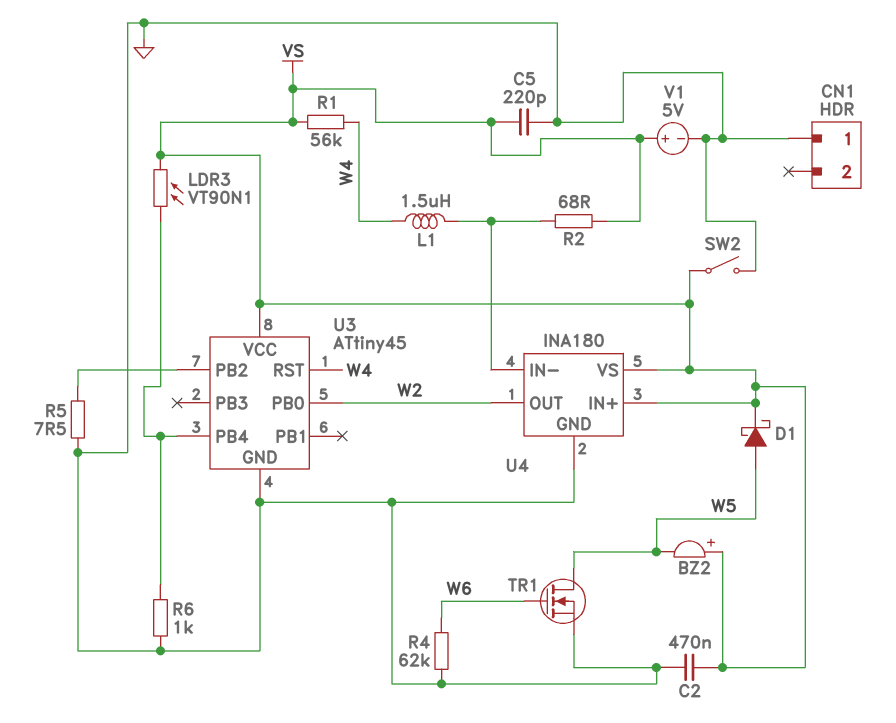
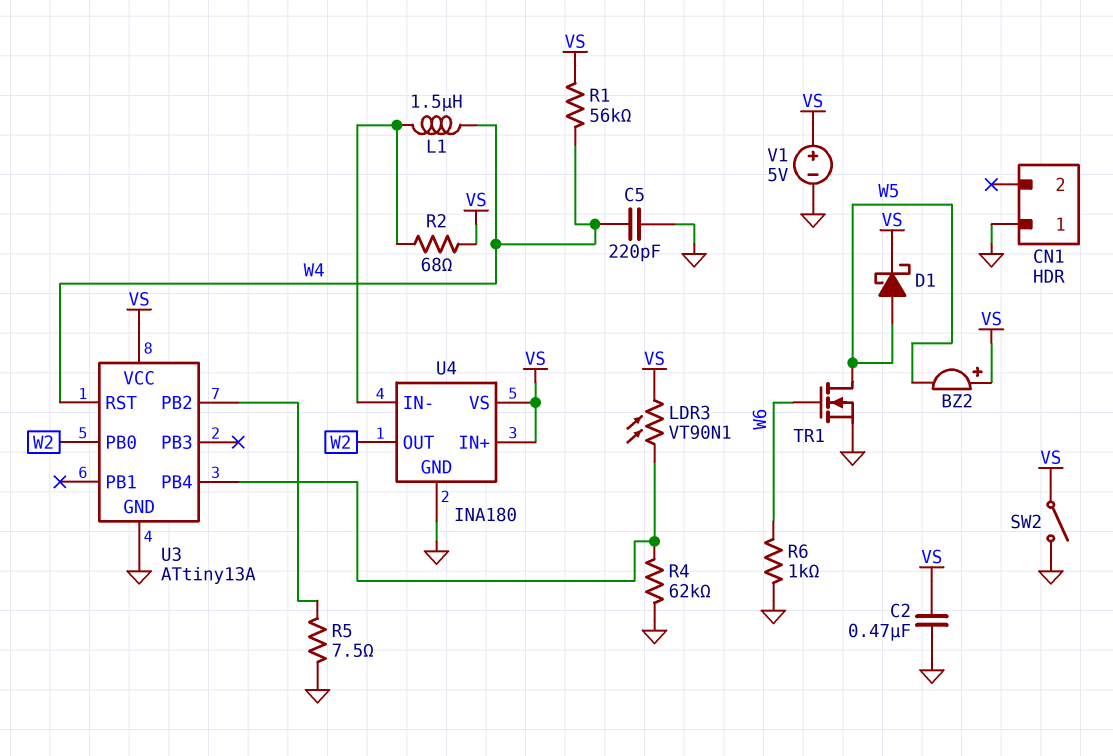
C5: 220pF (GND, VS) -> 220pF (GND, W4)
R4: 62k (GND, W6) -> 62k (GND, U3/PB4)
R6: 1k (GND, U3/PB4) -> 1k (GND, W6)
U3: ATtiny45 -> ATtiny13A

